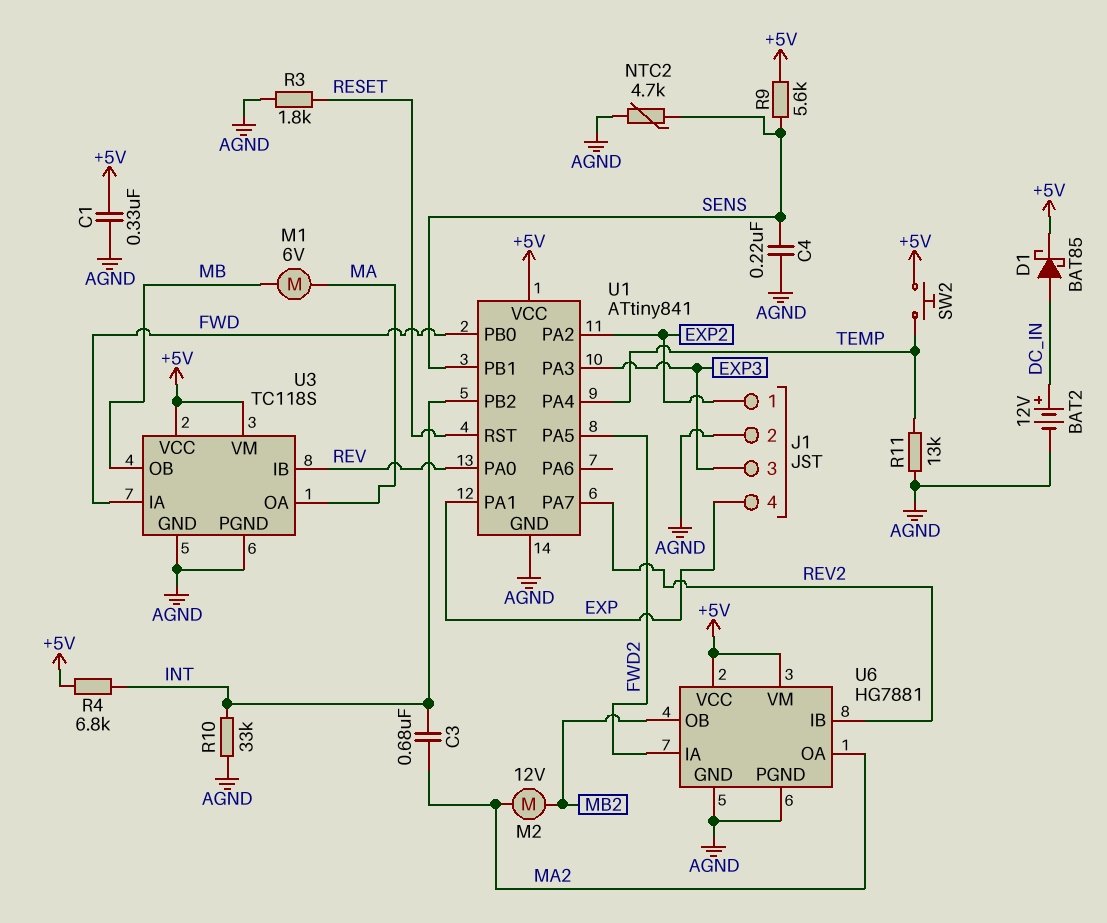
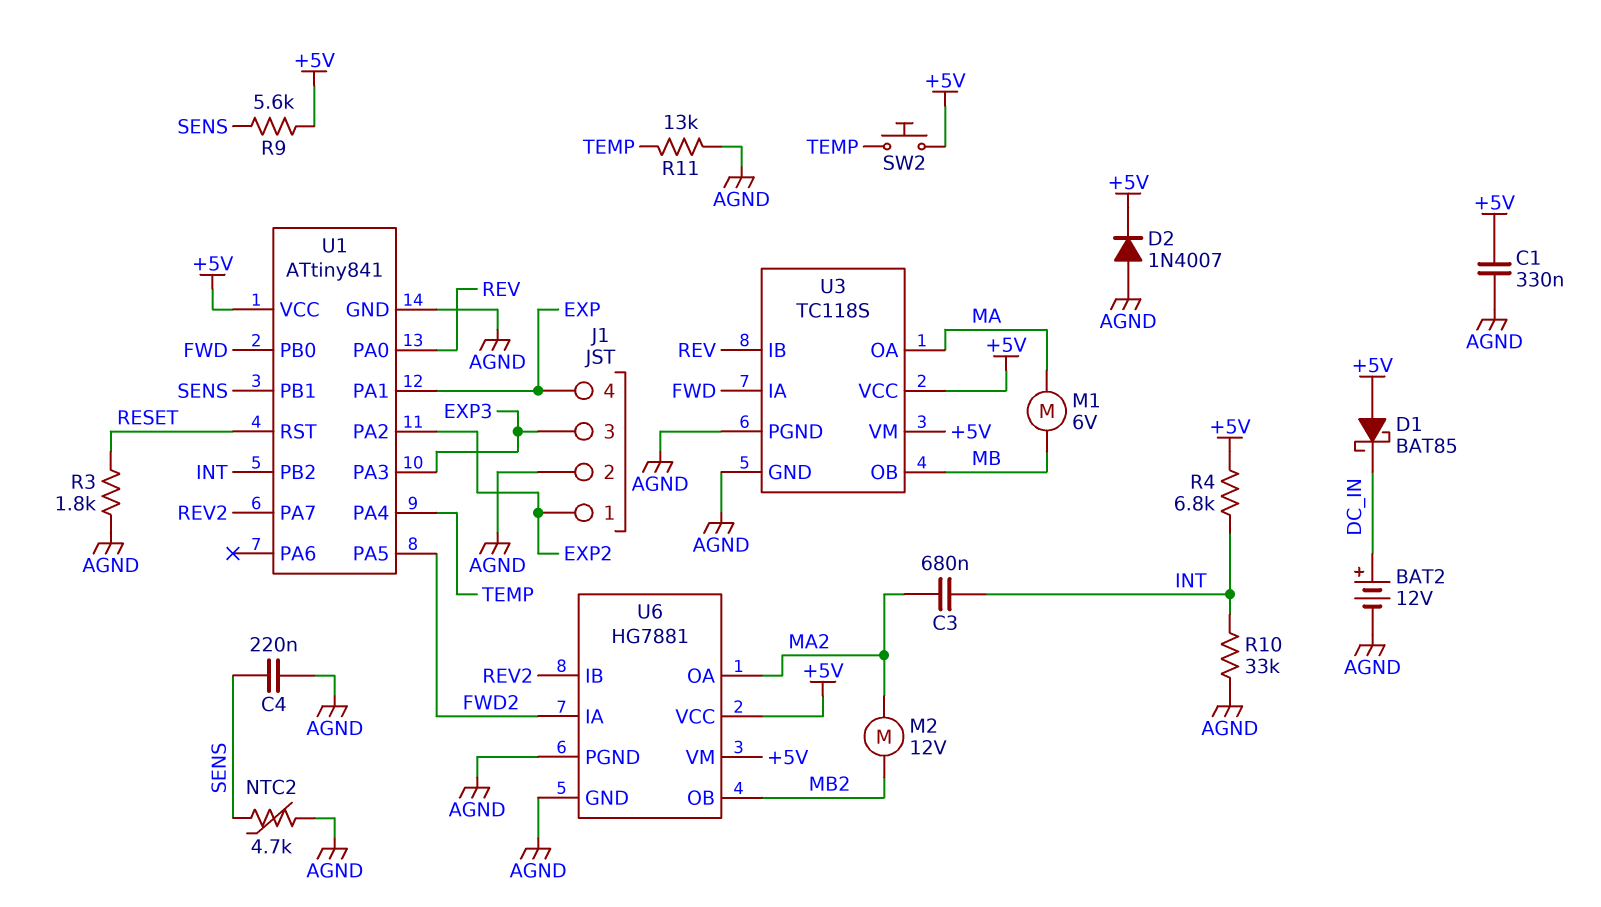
D1: schottky BAT85 (A DC_IN, K +5V) -> schottky BAT85 (A +5V, K DC_IN)
D2: none -> diode 1N4007 (A AGND, K +5V)

